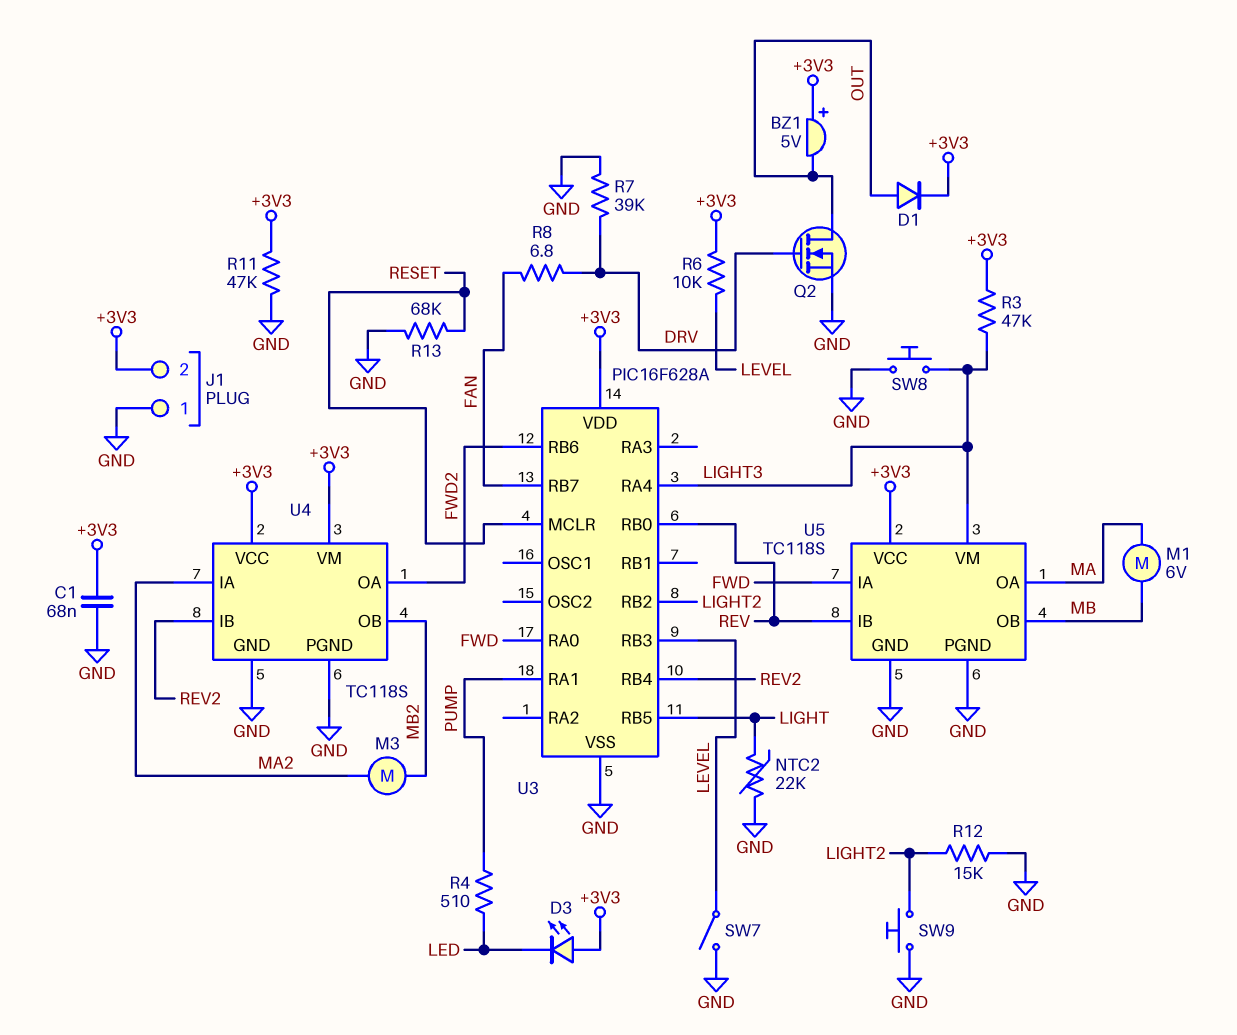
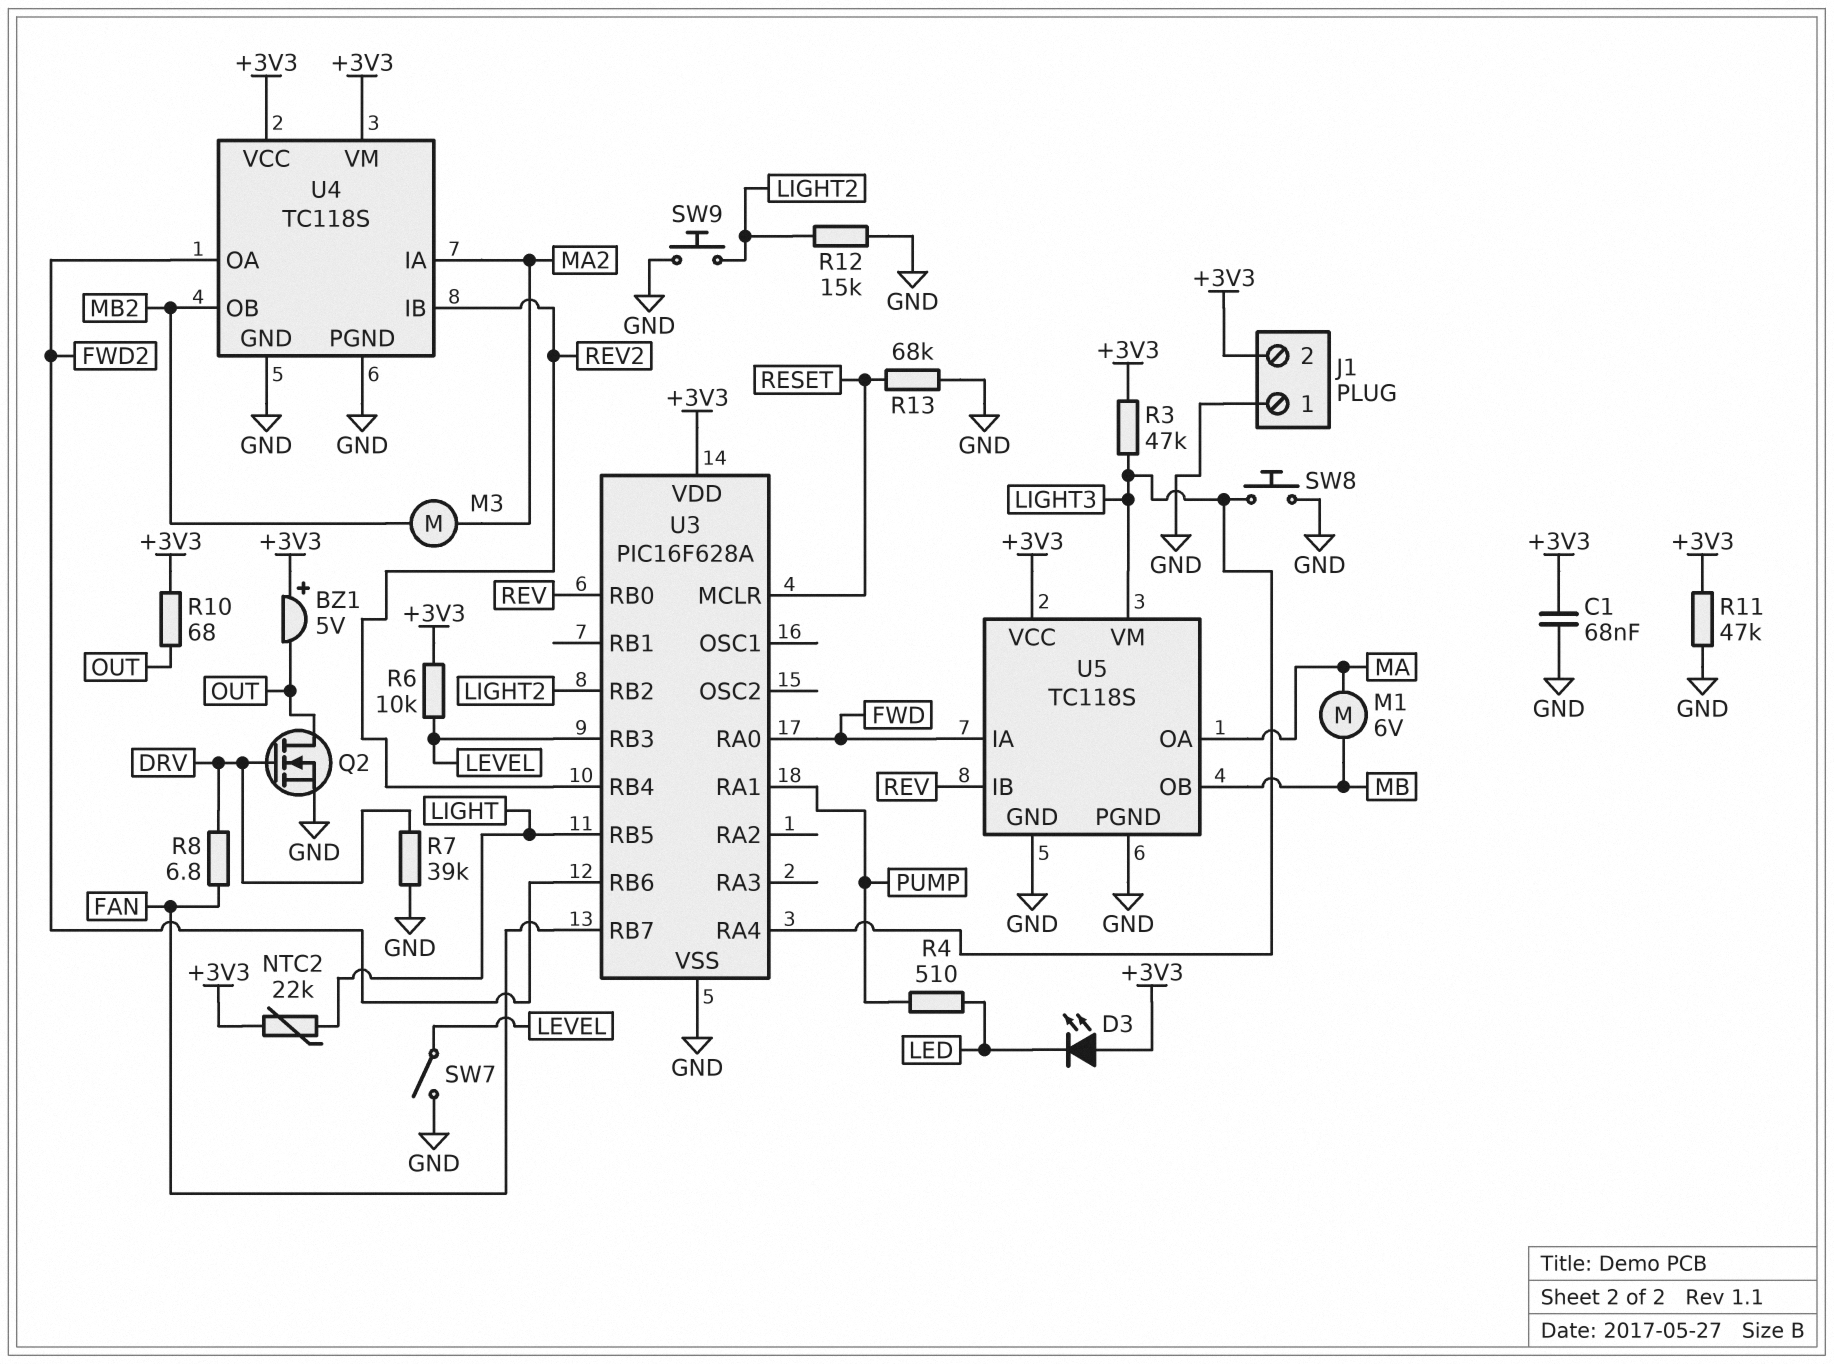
D1: diode (A OUT, K +3V3) -> none
NTC2: 22k (GND, LIGHT) -> 22k (+3V3, LIGHT)
R10: none -> 68 (+3V3, OUT)

